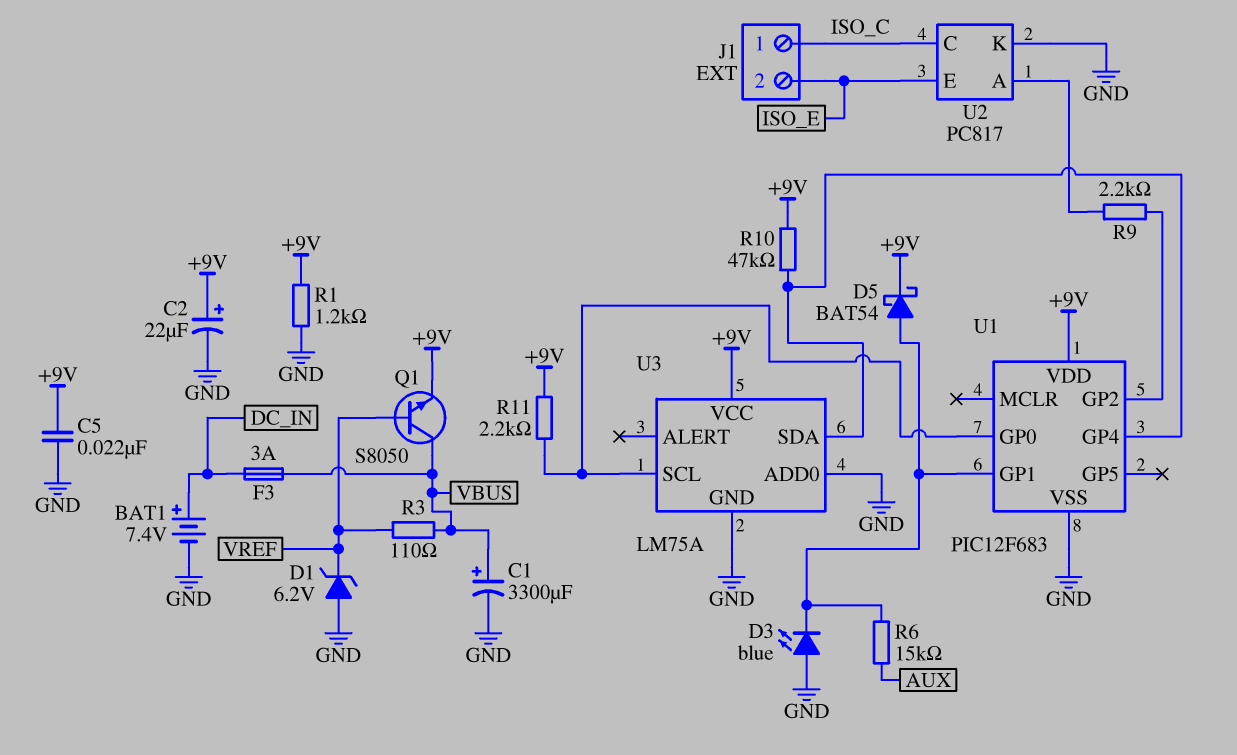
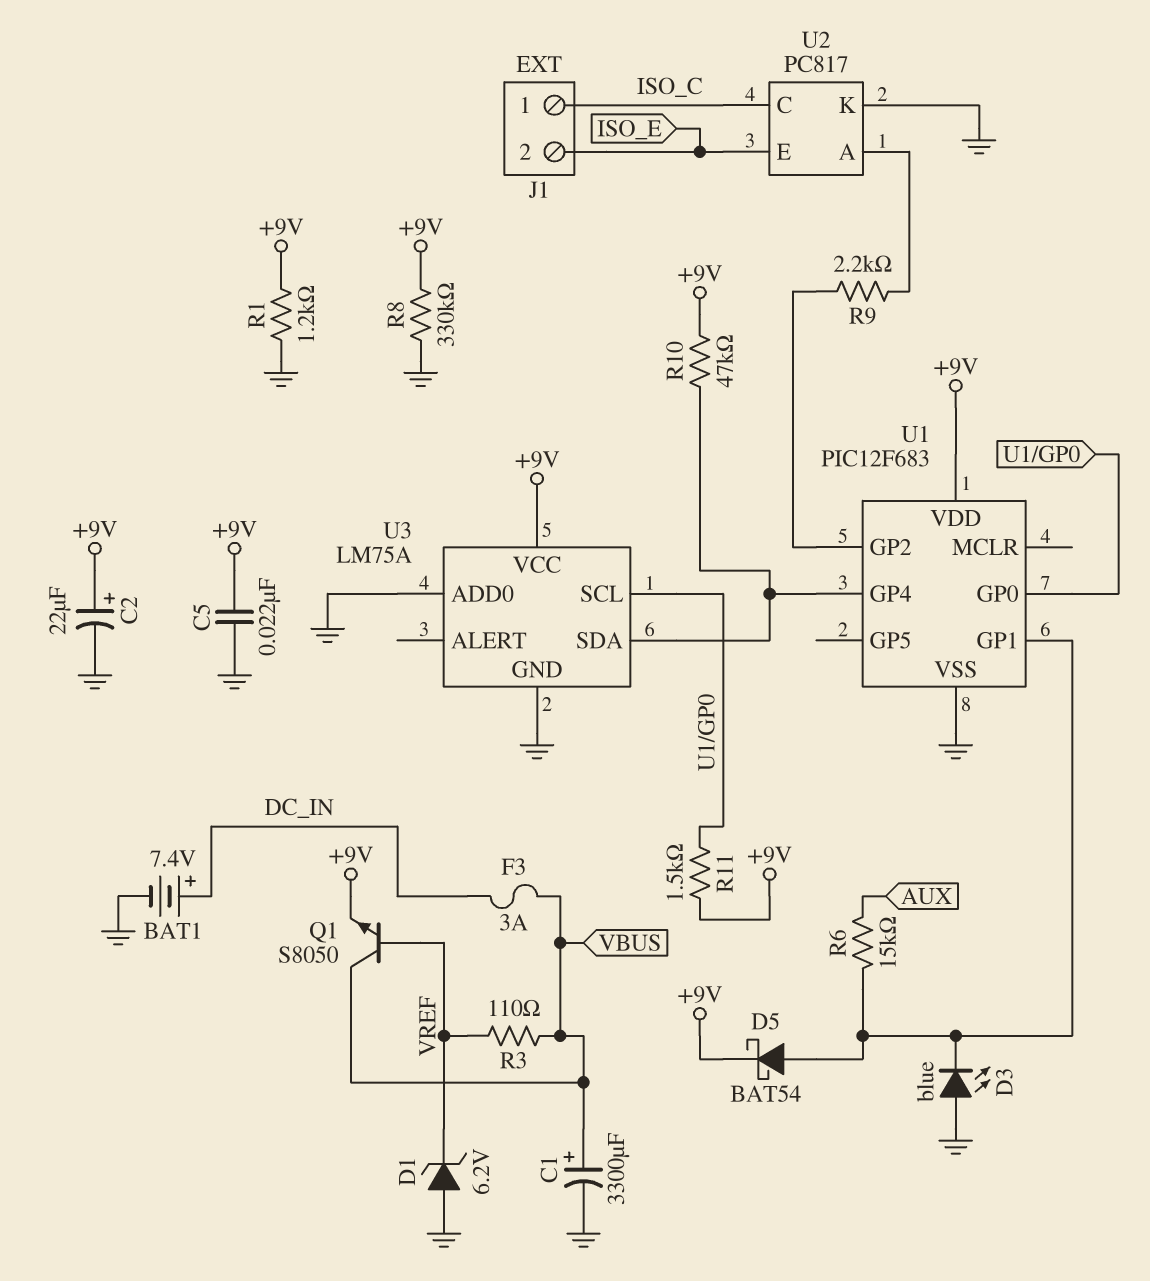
R8: none -> 330k (+9V, GND)
R11: 2.2k (+9V, U1/GP0) -> 1.5k (+9V, U1/GP0)

